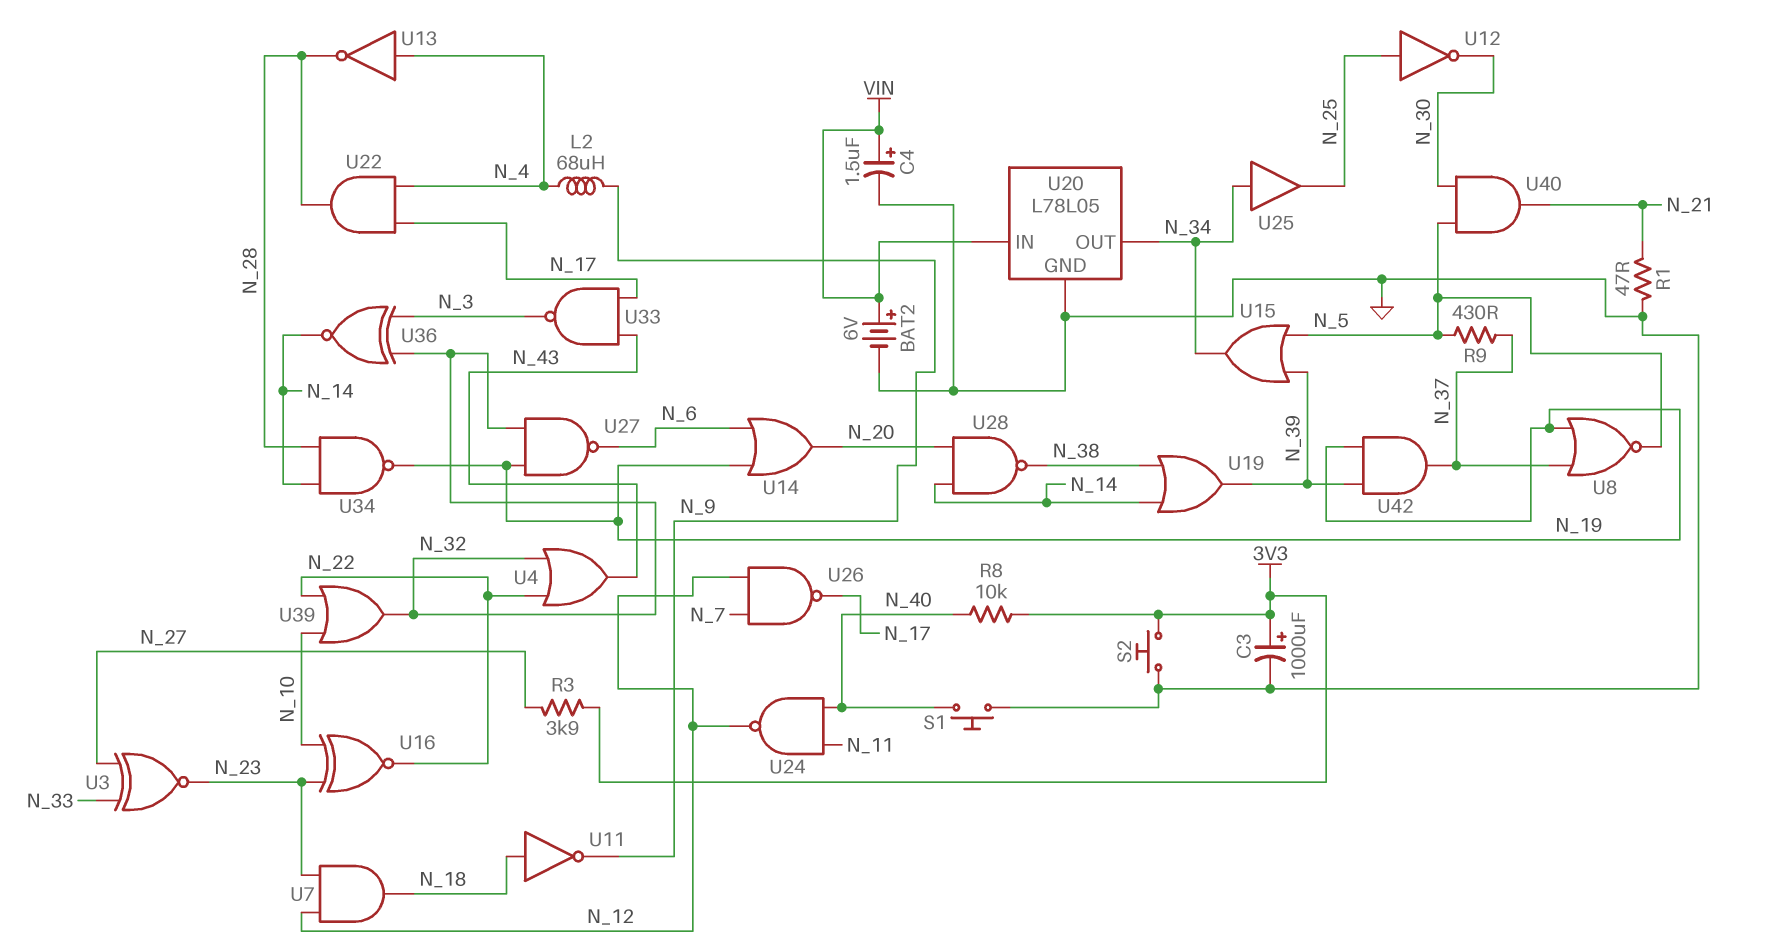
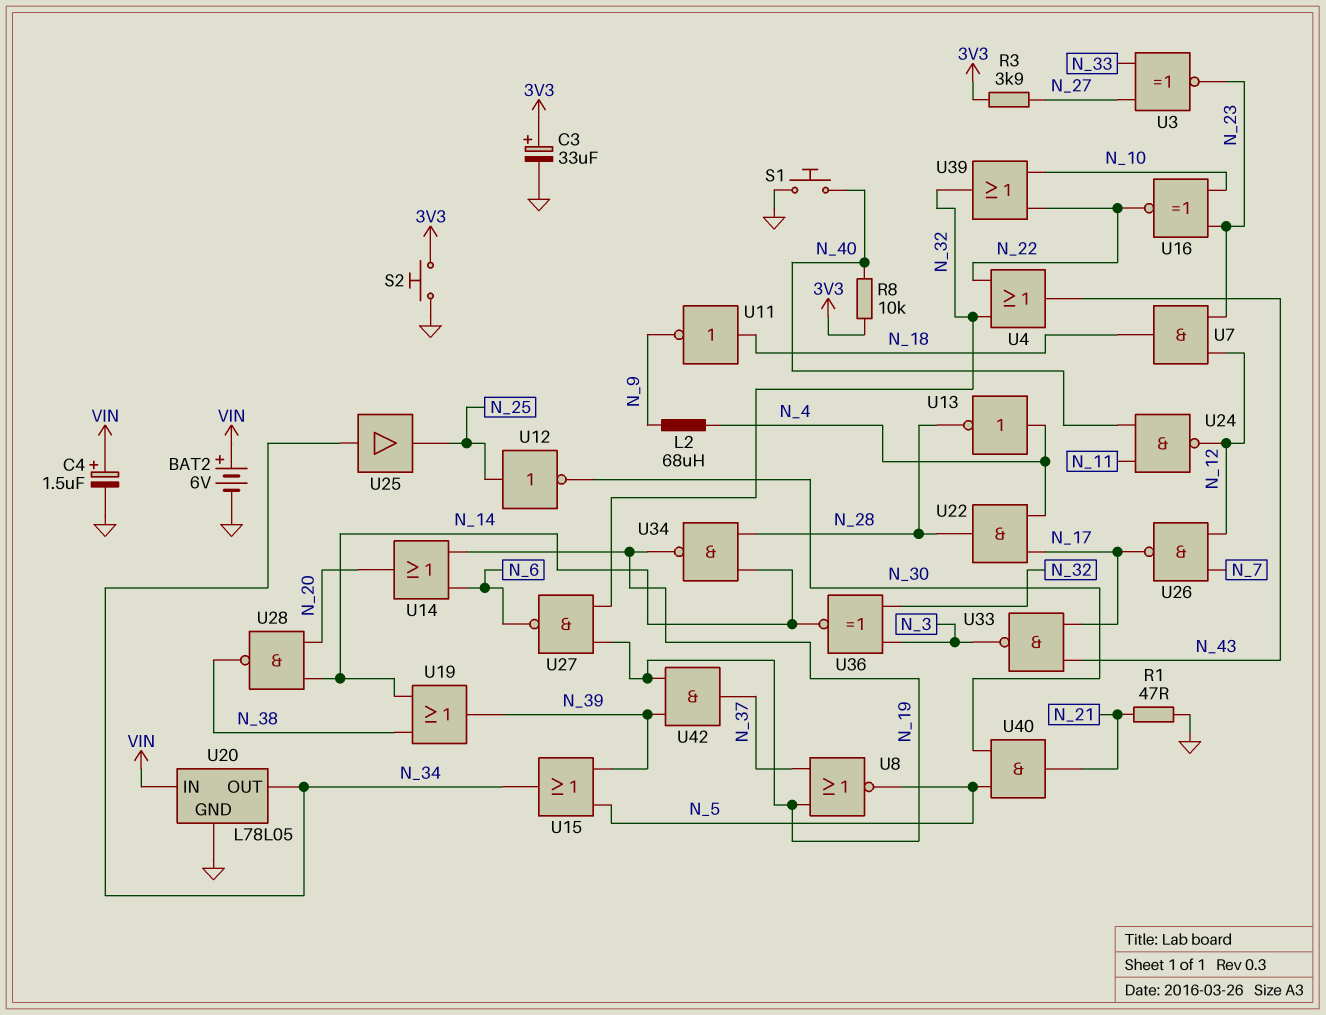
C3: 1000uF (plus 3V3, minus GND) -> 33uF (plus 3V3, minus GND)
R9: 430 (N_5, N_37) -> none

